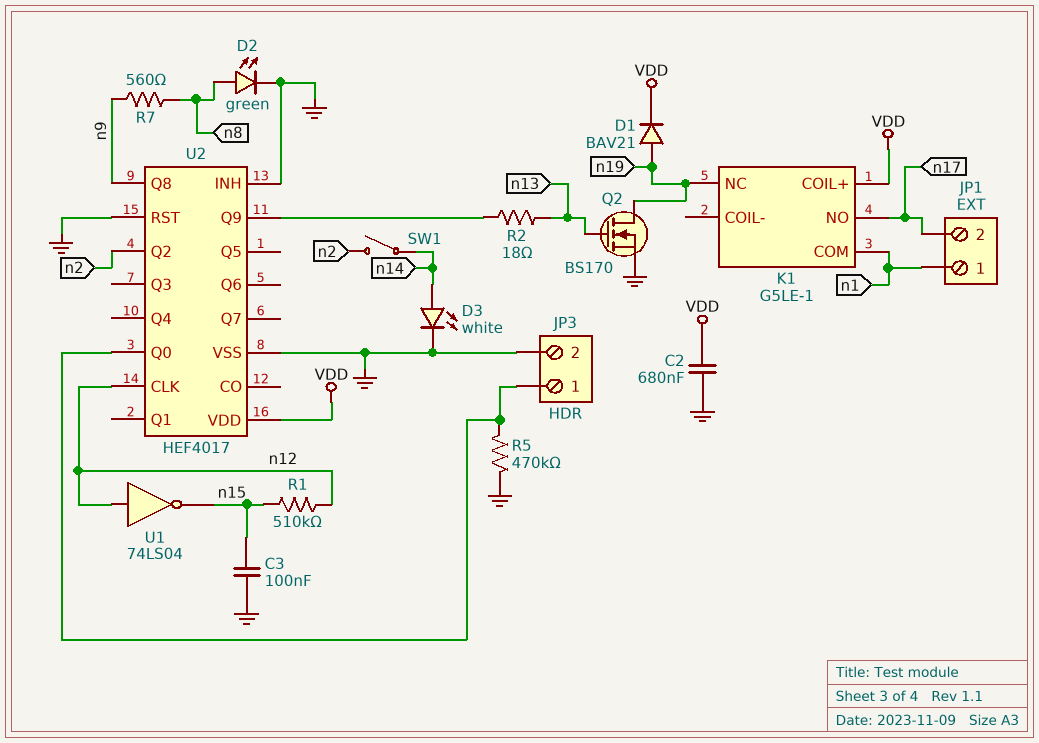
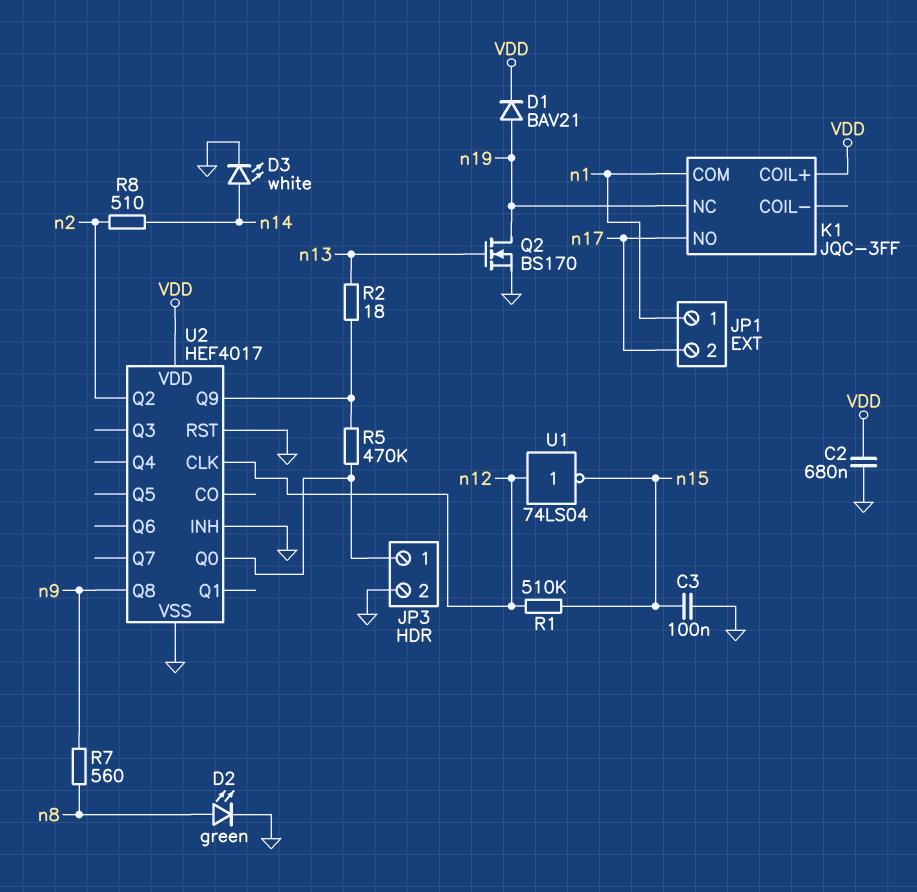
K1: G5LE-1 -> JQC-3FF
R5: 470k (GND, JP3/1) -> 470k (JP3/1, U2/Q9)
R8: none -> 510 (n2, n14)
SW1: switch (n2, n14) -> none

